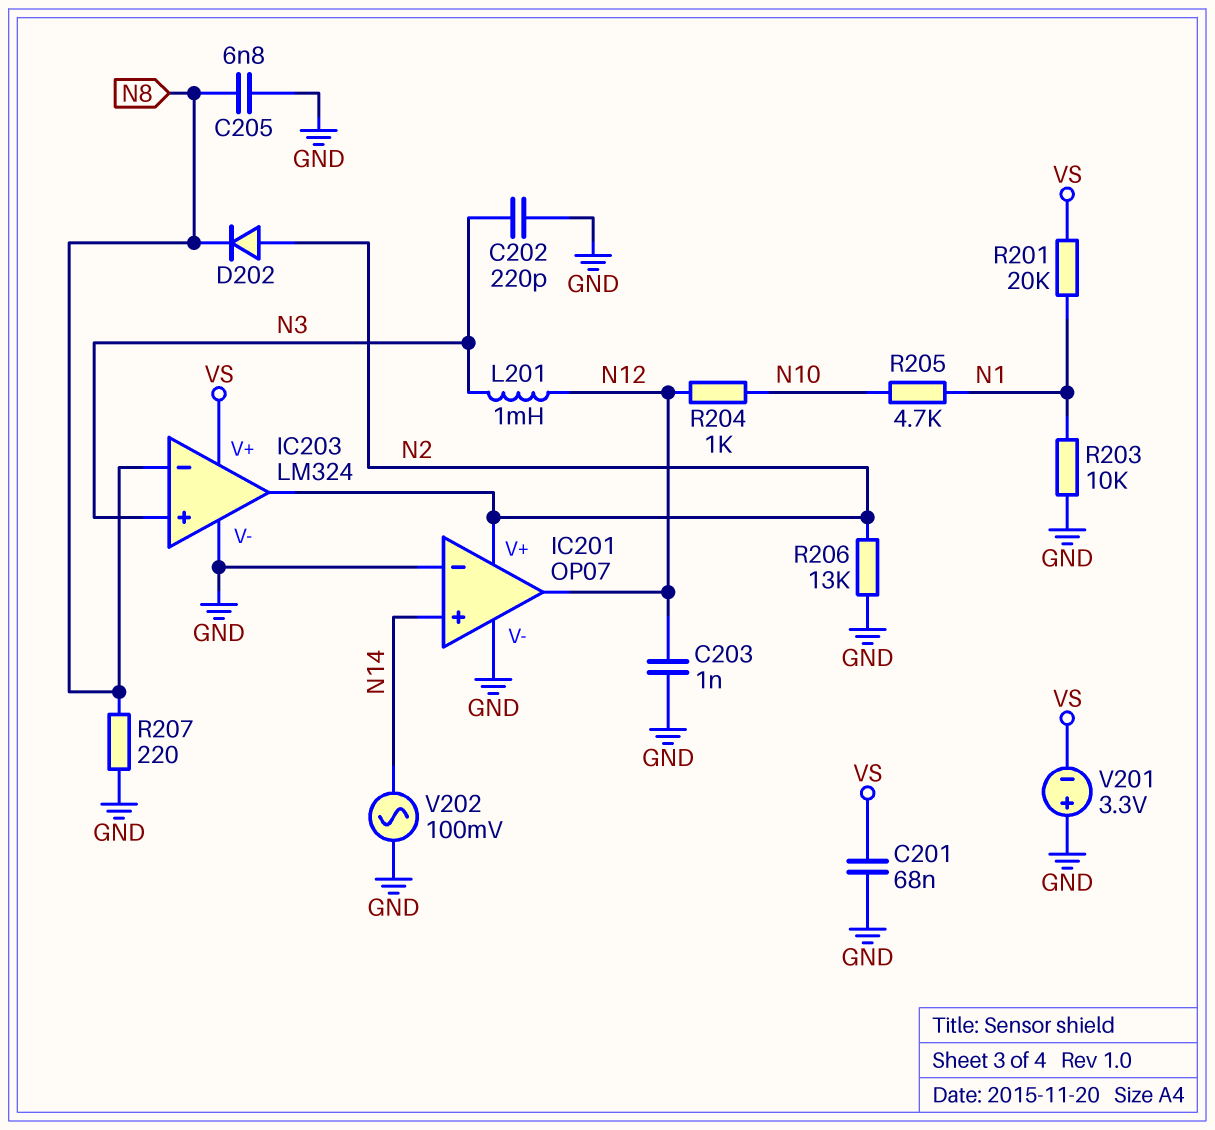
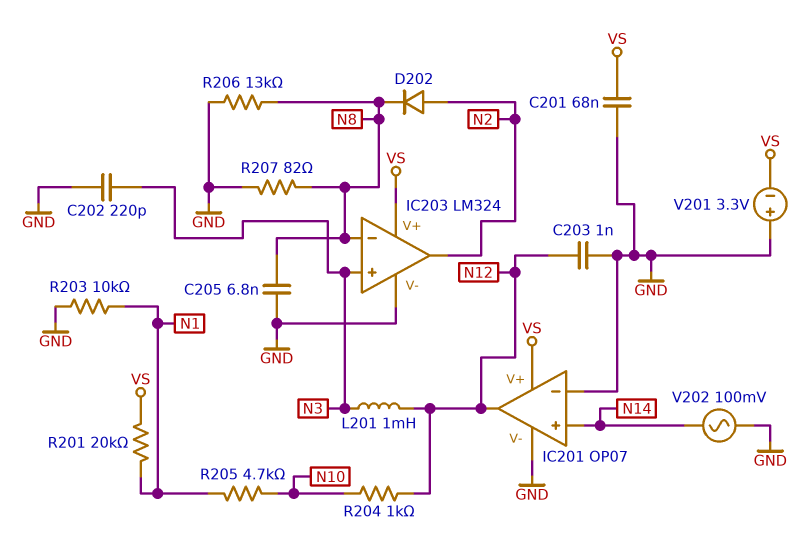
IC201 pin V+: N2 -> VS
R206: 13k (GND, N2) -> 13k (GND, N8)
R207: 220 (GND, N8) -> 82 (GND, N8)

